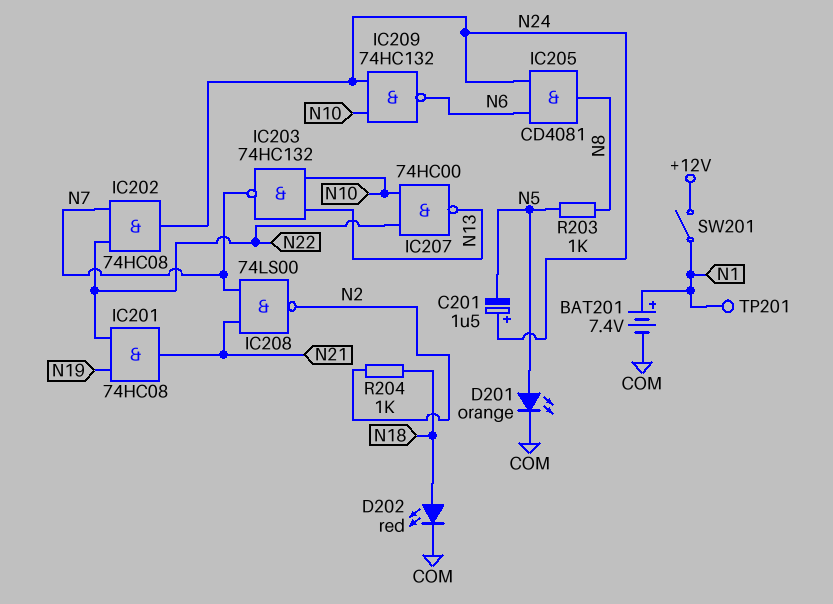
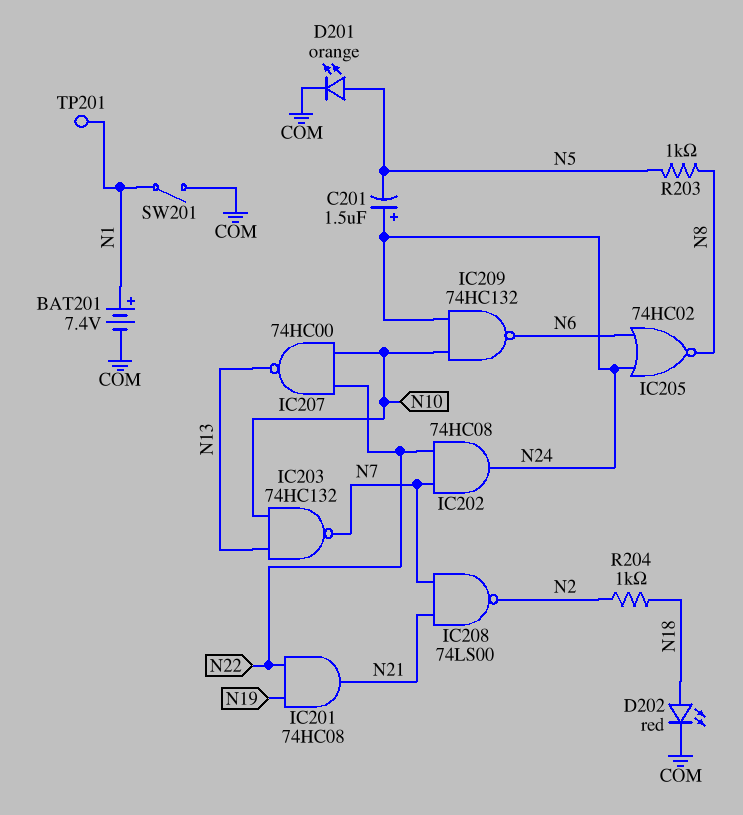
IC205: AND CD4081 (in N6, in N24, out N8) -> NOR 74HC02 (in N6, in N24, out N8)
SW201: switch (+12V, N1) -> switch (COM, N1)

